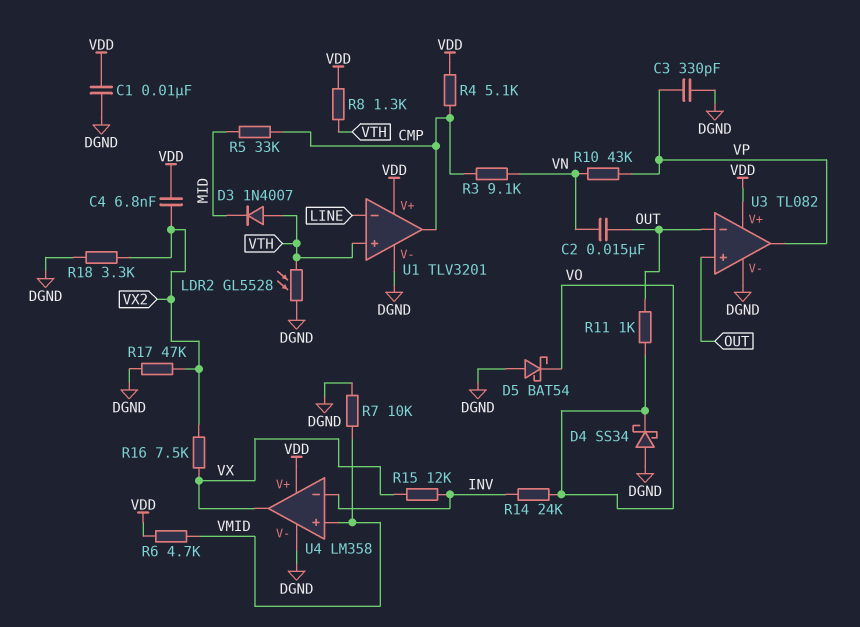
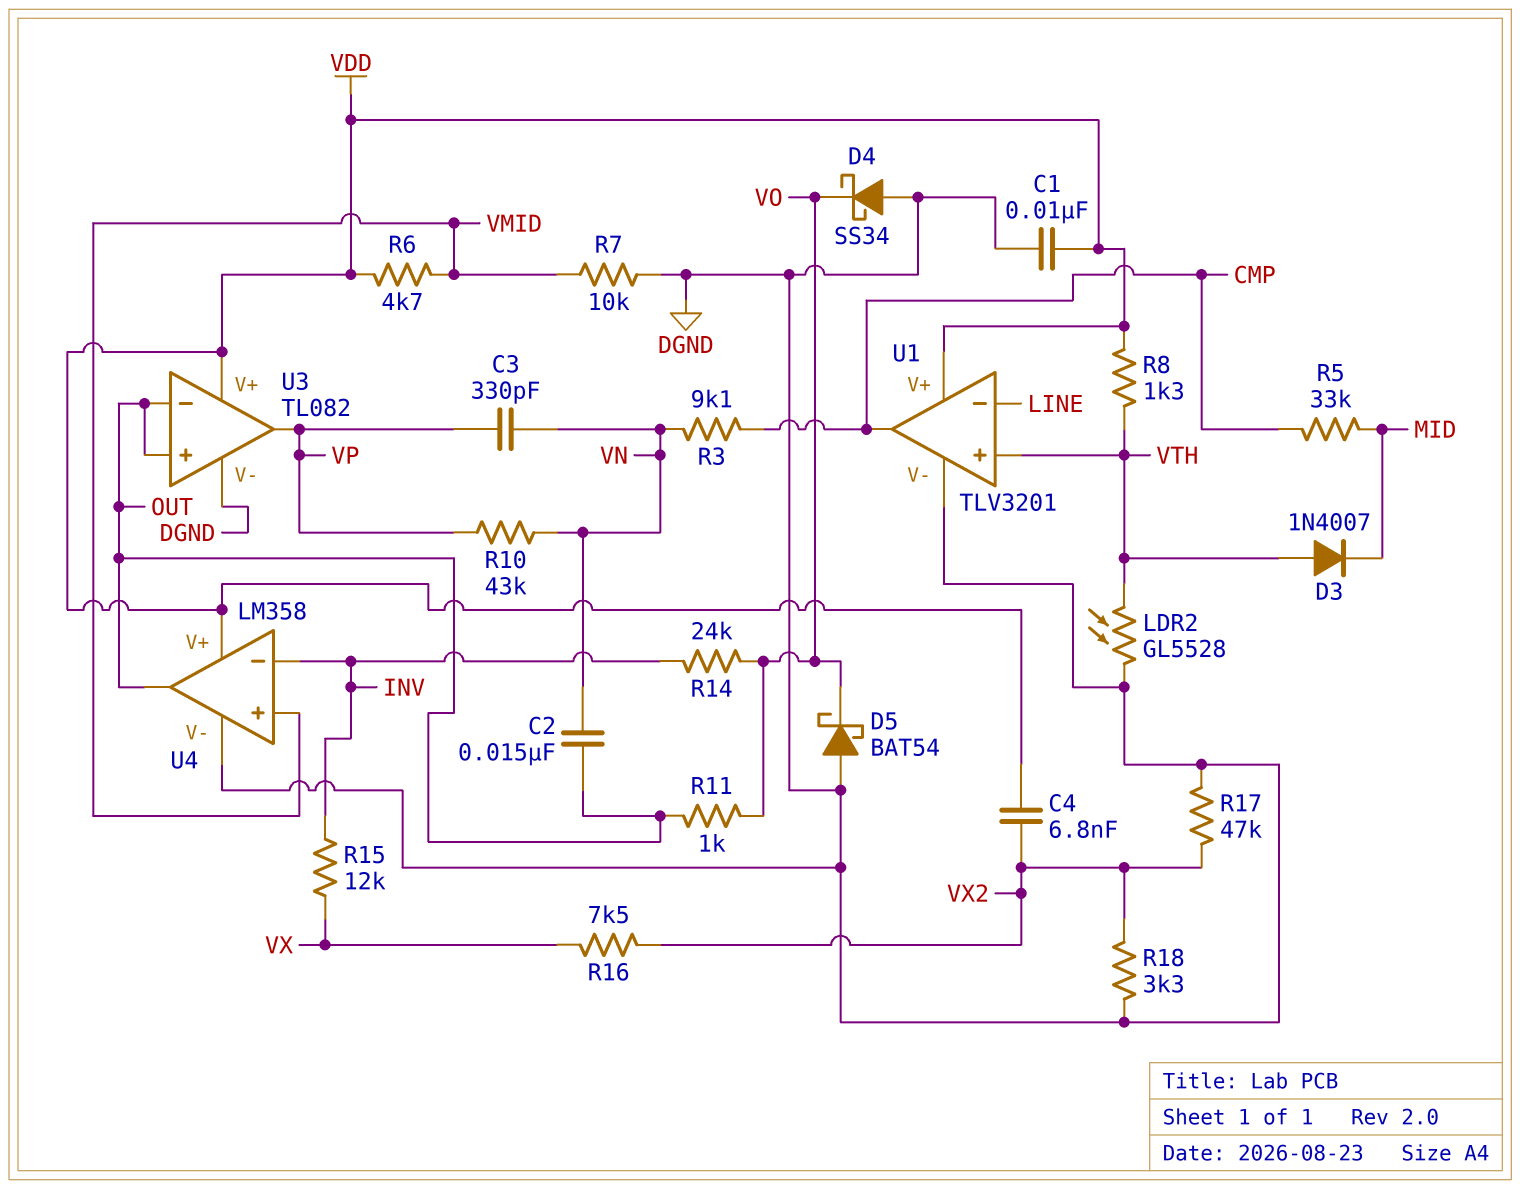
C3: 330pF (DGND, VP) -> 330pF (VN, VP)
R4: 5.1k (CMP, VDD) -> none
U4 pin out: VX -> OUT

